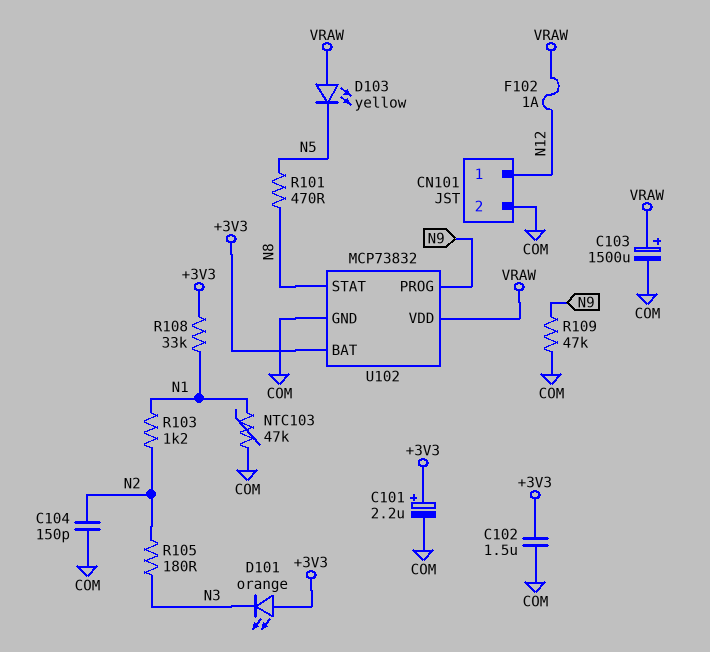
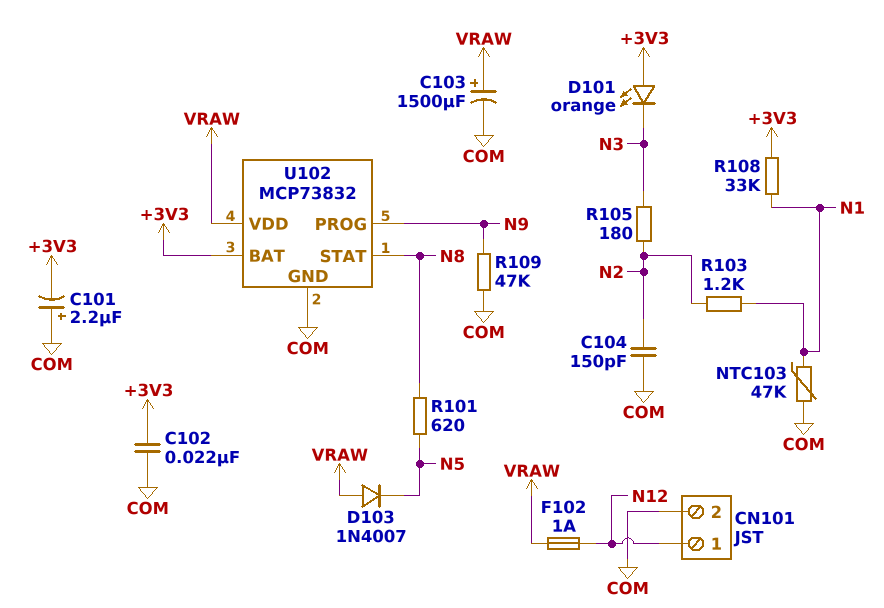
C101: 2.2uF (plus +3V3, minus COM) -> 2.2uF (plus COM, minus +3V3)
C102: 1.5uF (+3V3, COM) -> 22nF (+3V3, COM)
D103: LED yellow (A VRAW, K N5) -> diode 1N4007 (A VRAW, K N5)
R101: 470 (N5, N8) -> 620 (N5, N8)

